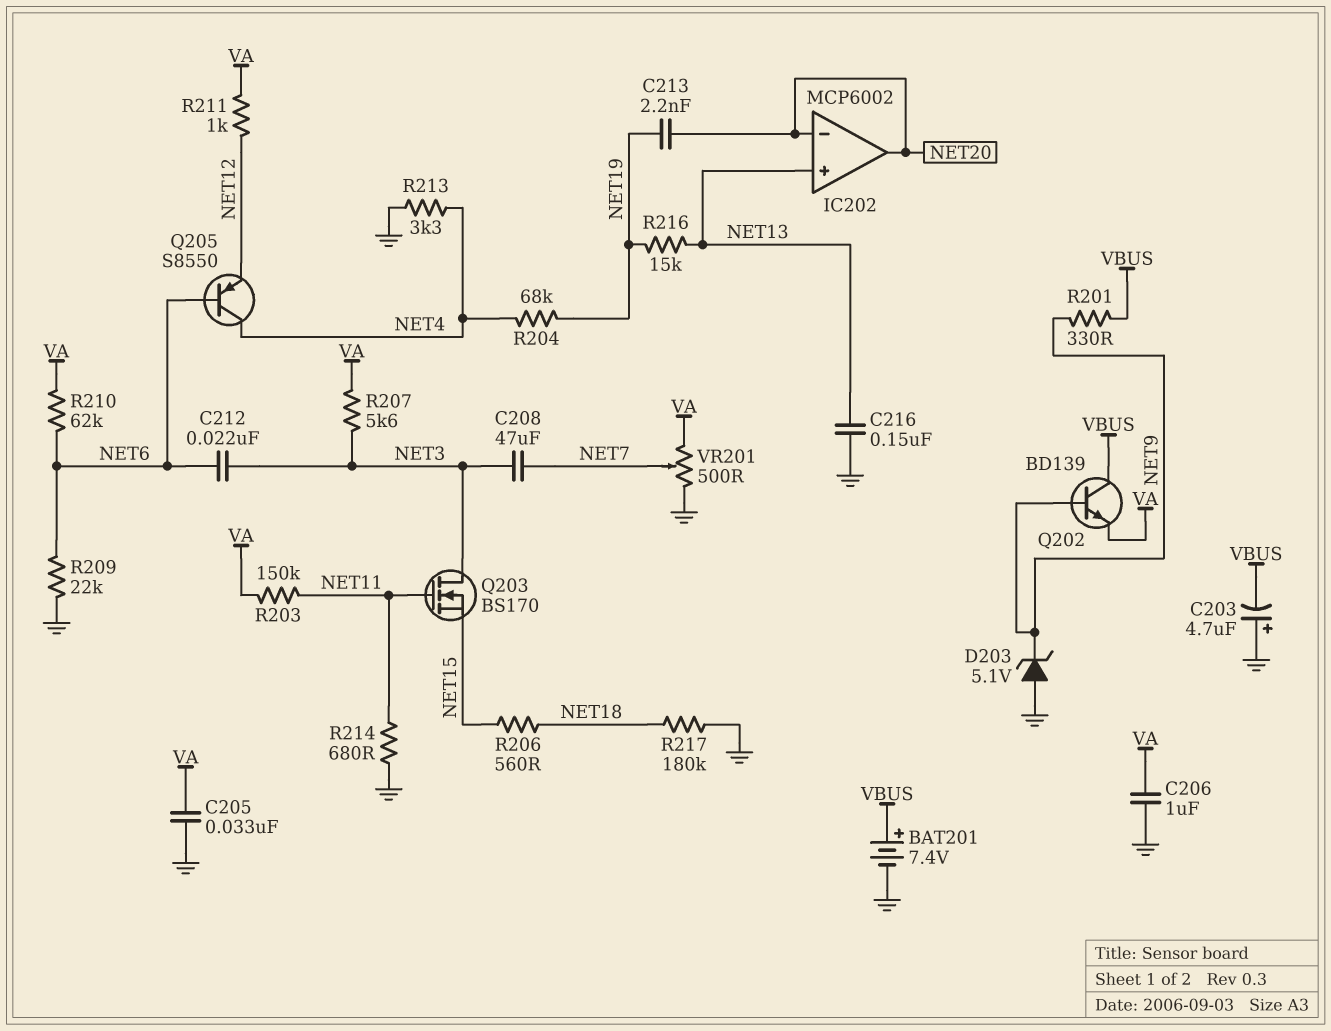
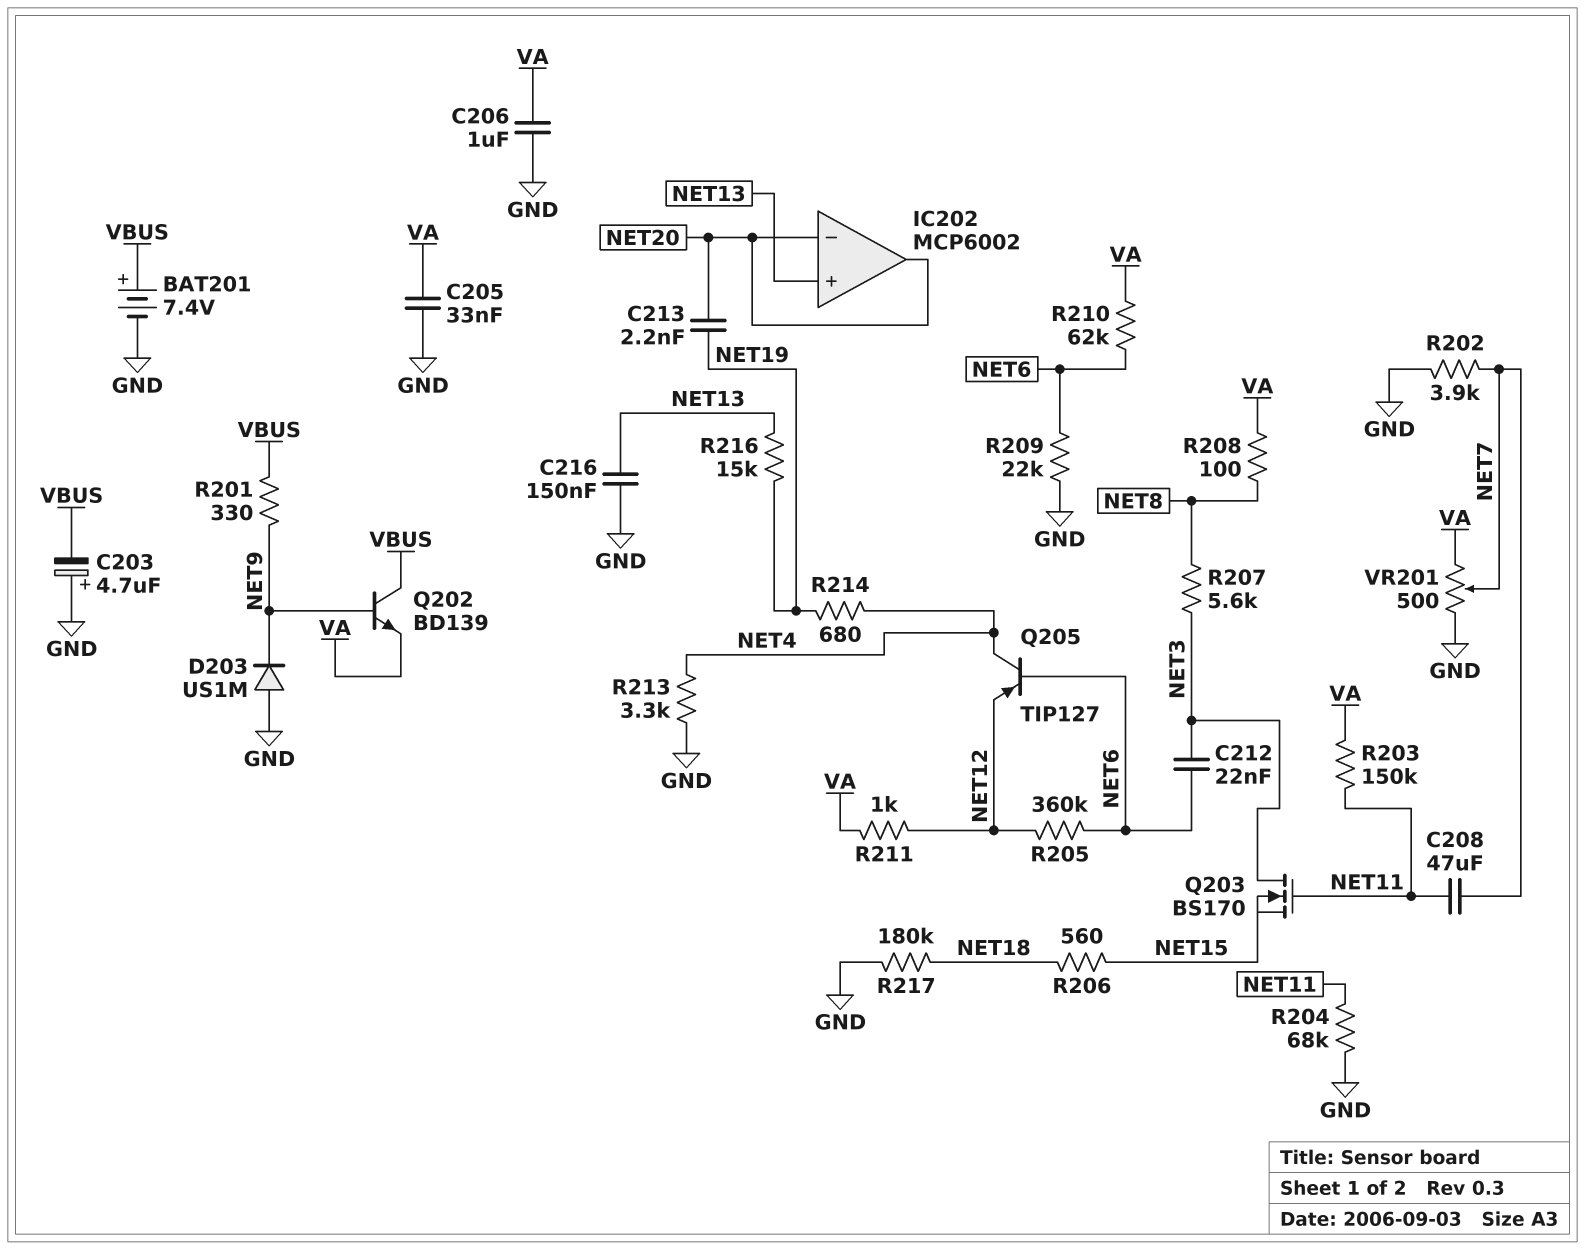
C208: 47uF (NET3, NET7) -> 47uF (NET7, NET11)
D203: zener 5.1V (A GND, K NET9) -> diode US1M (A GND, K NET9)
Q205: PNP S8550 (B NET6, C NET4, E NET12) -> PNP TIP127 (B NET6, C NET4, E NET12)
R202: none -> 3.9k (GND, NET7)
R204: 68k (NET4, NET19) -> 68k (GND, NET11)
R205: none -> 360k (NET6, NET12)
R207: 5.6k (NET3, VA) -> 5.6k (NET3, NET8)
R208: none -> 100 (NET8, VA)
R214: 680 (GND, NET11) -> 680 (NET4, NET19)

